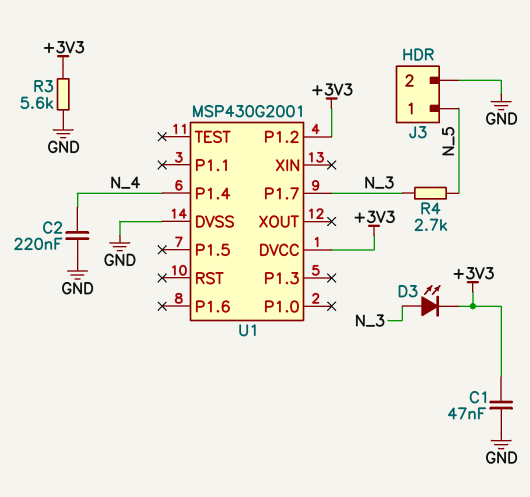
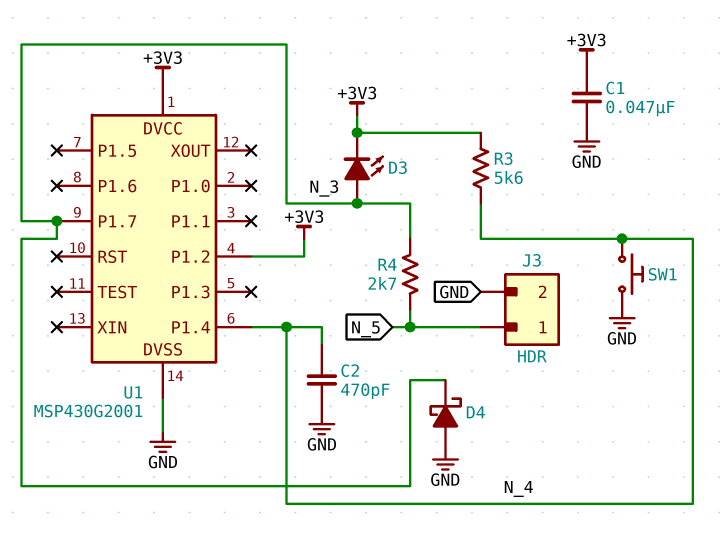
C2: 220nF (GND, N_4) -> 470pF (GND, N_4)
D4: none -> schottky (A GND, K N_3)
R3: 5.6k (+3V3, GND) -> 5.6k (+3V3, N_4)
SW1: none -> button (GND, N_4)

